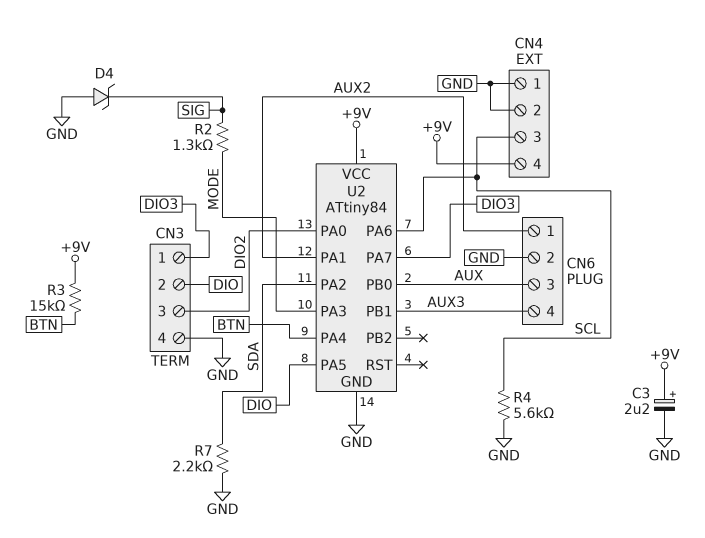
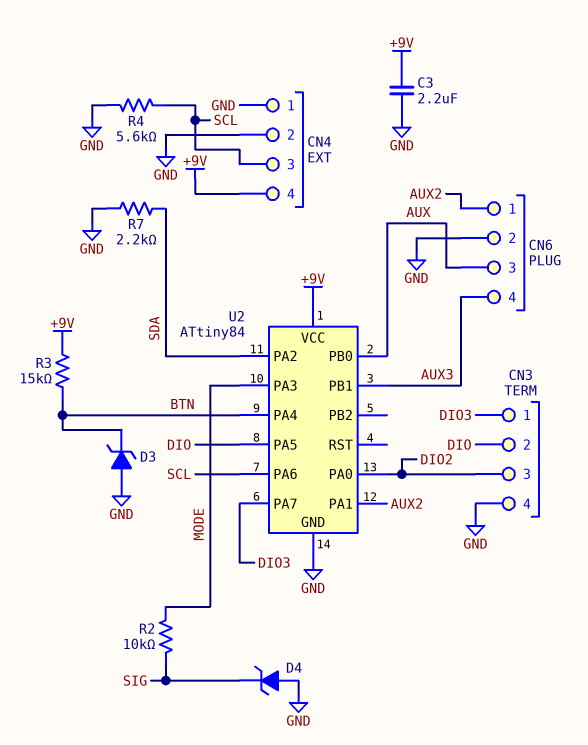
C3: 2.2uF (plus +9V, minus GND) -> 2.2uF (+9V, GND)
D3: none -> zener (A GND, K BTN)
R2: 1.3k (MODE, SIG) -> 10k (MODE, SIG)

